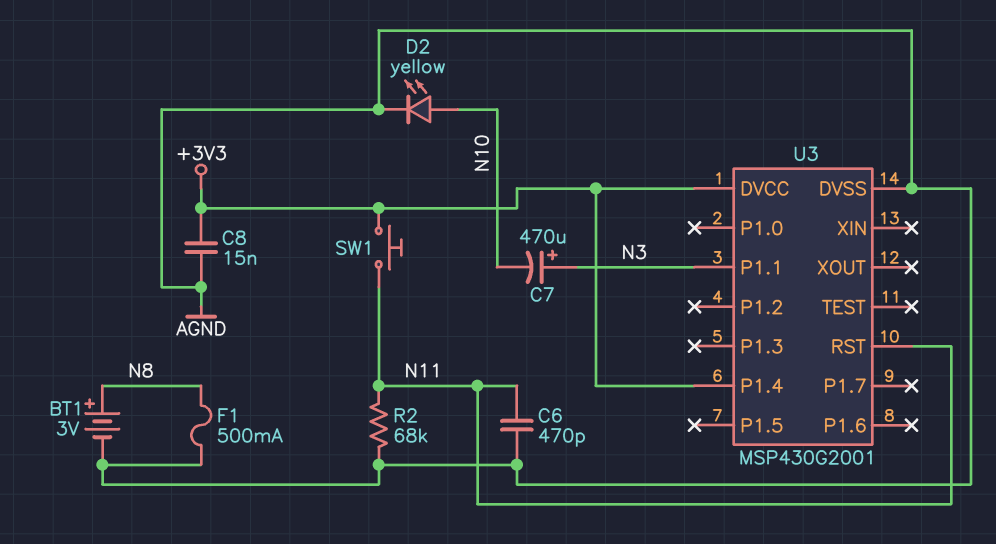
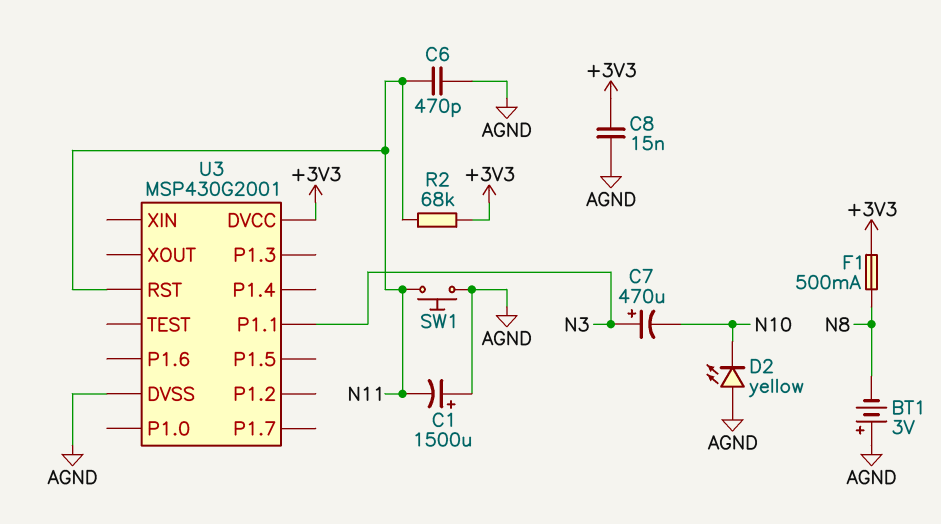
BT1: 3V (plus N8, minus AGND) -> 3V (plus AGND, minus N8)
C1: none -> 1500uF (plus AGND, minus N11)
D2: LED yellow (A N10, K AGND) -> LED yellow (A AGND, K N10)
F1: 500mA (AGND, N8) -> 500mA (+3V3, N8)
R2: 68k (AGND, N11) -> 68k (+3V3, N11)
SW1: button (+3V3, N11) -> button (AGND, N11)
U3 pin P1.4: +3V3 -> none

